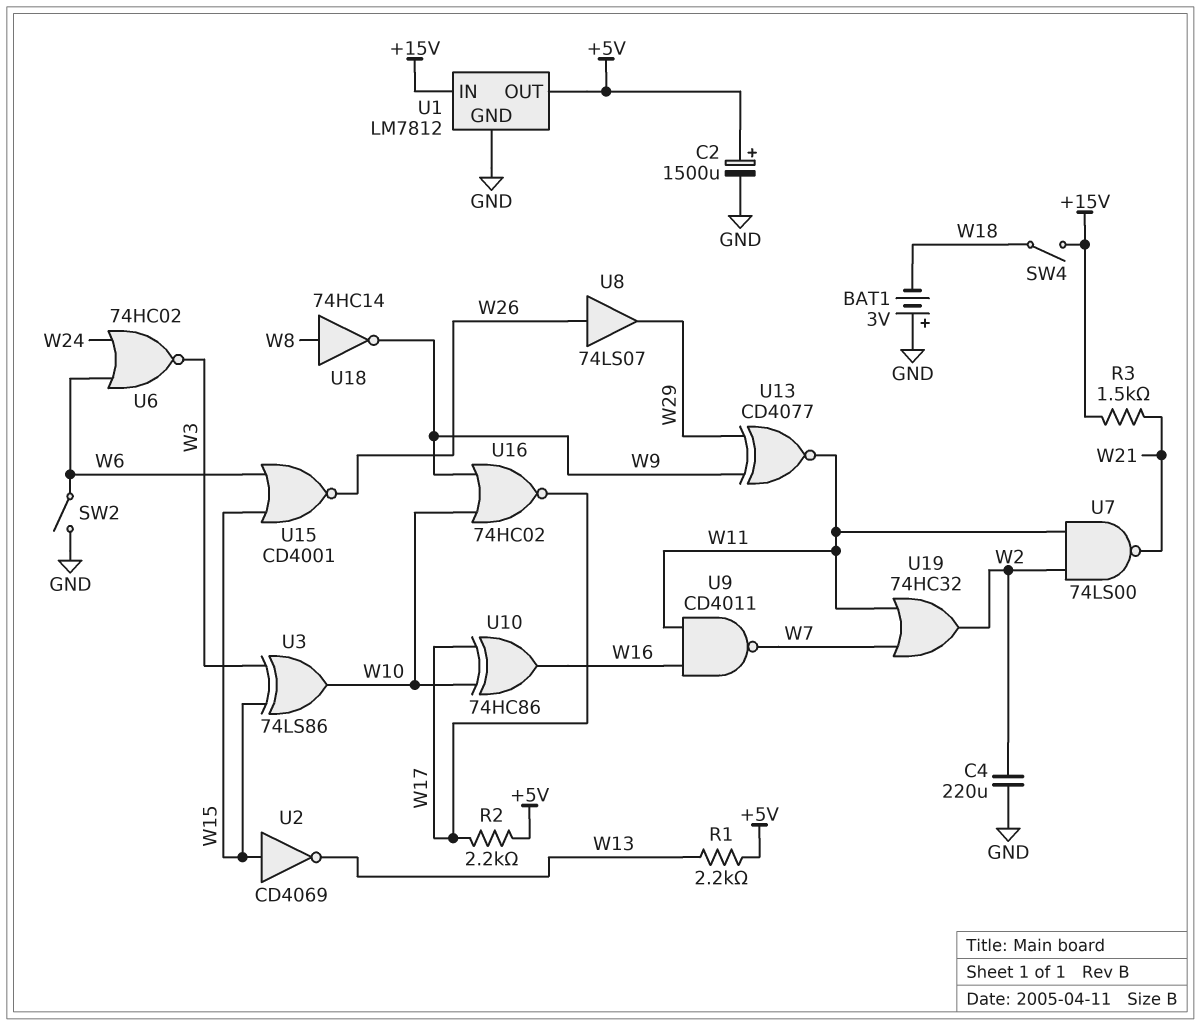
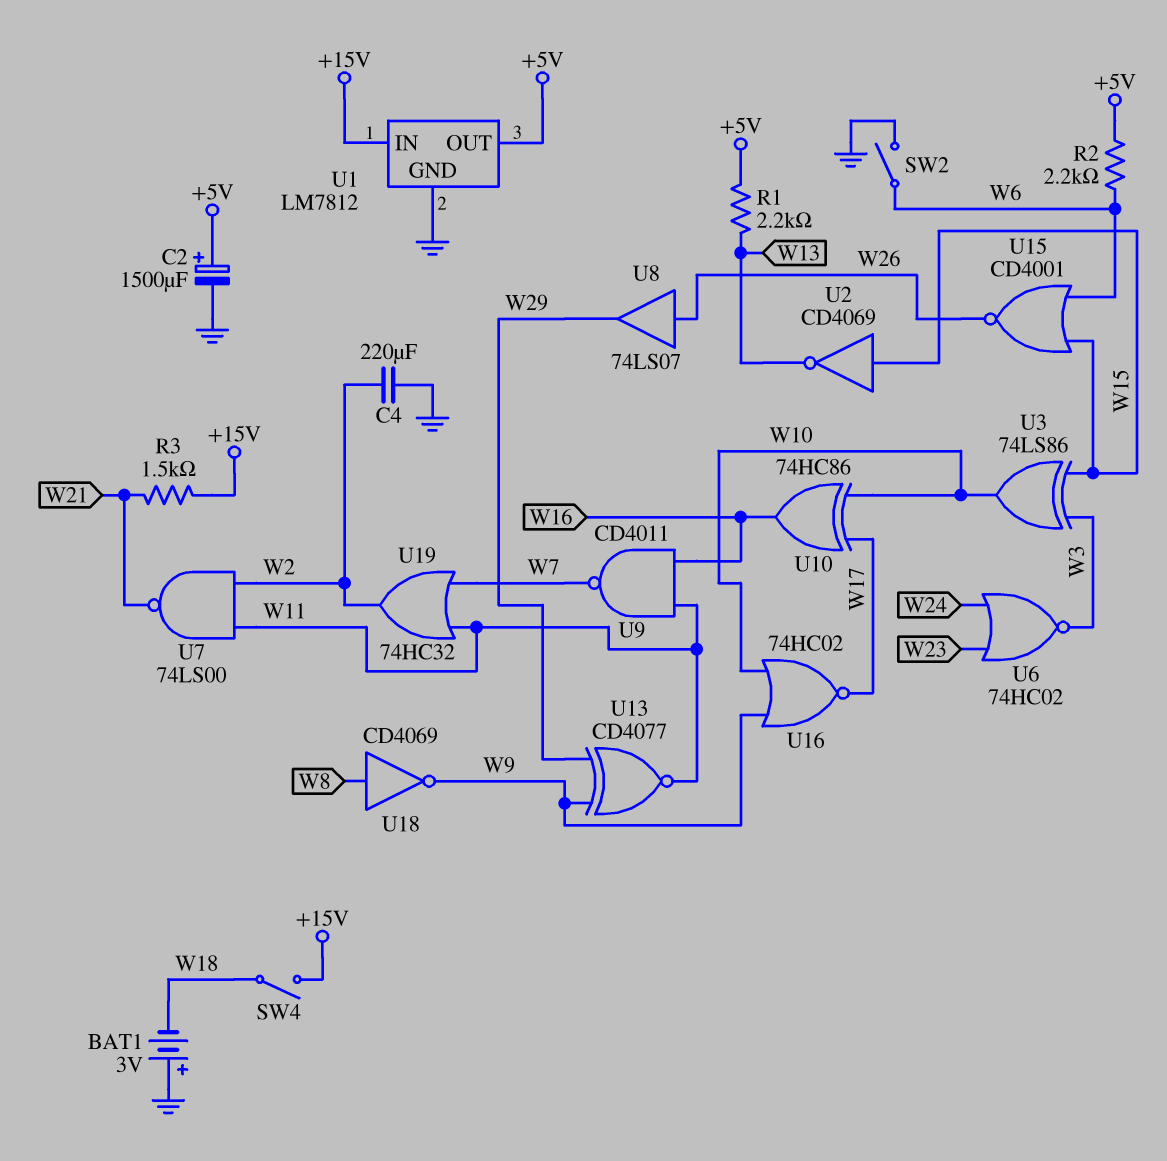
R2: 2.2k (+5V, W17) -> 2.2k (+5V, W6)
U6: NOR 74HC02 (in W6, in W24, out W3) -> NOR 74HC02 (in W23, in W24, out W3)
U18: NOT 74HC14 (in W8, out W9) -> NOT CD4069 (in W8, out W9)

